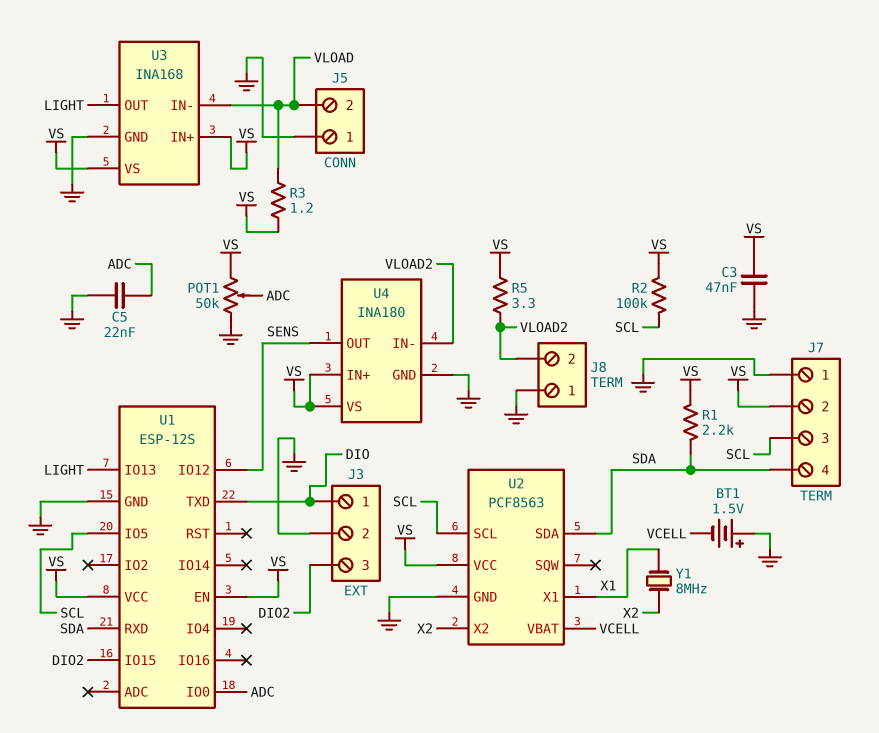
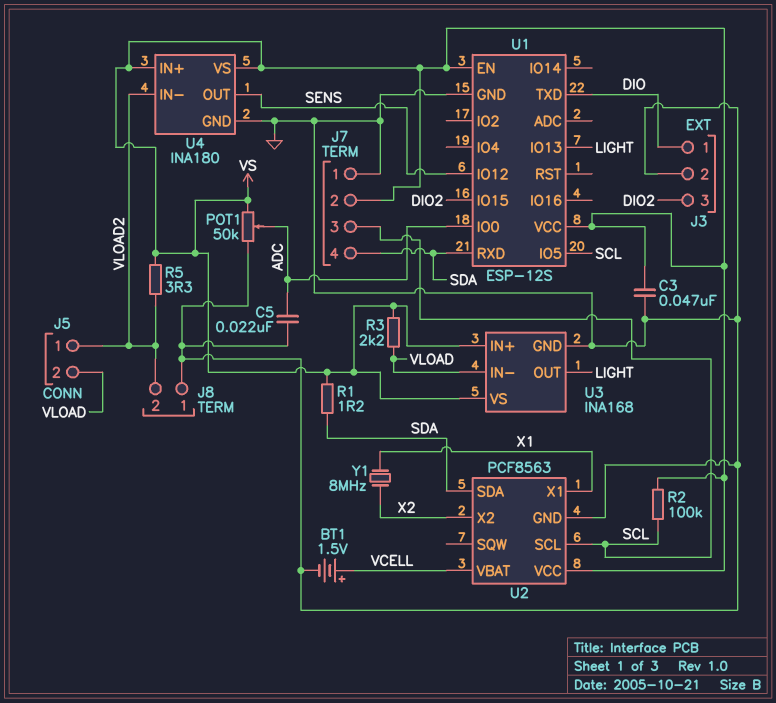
BT1: 1.5V (plus GND, minus VCELL) -> 1.5V (plus VCELL, minus GND)
J5 pin 1: GND -> VLOAD2
R1: 2.2k (SDA, VS) -> 1.2 (SDA, VS)
R3: 1.2 (VLOAD, VS) -> 2.2k (VLOAD, VS)

